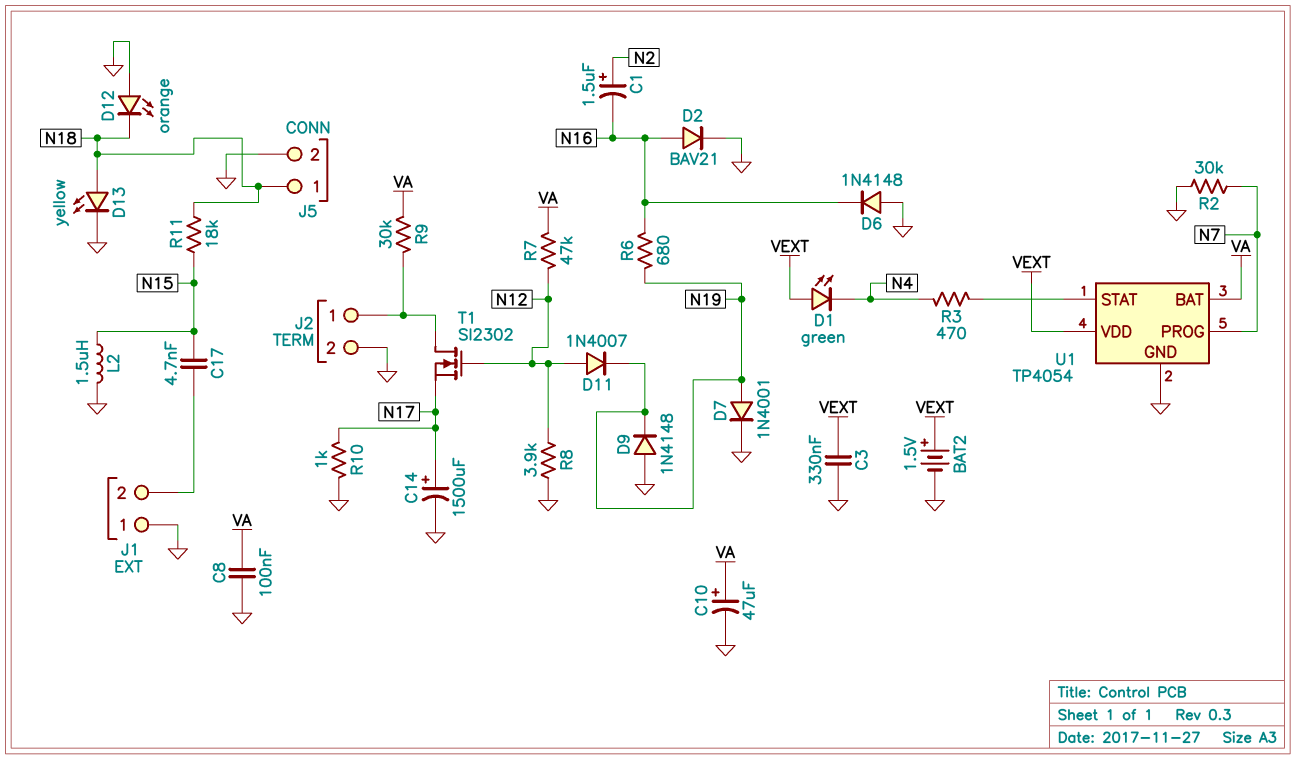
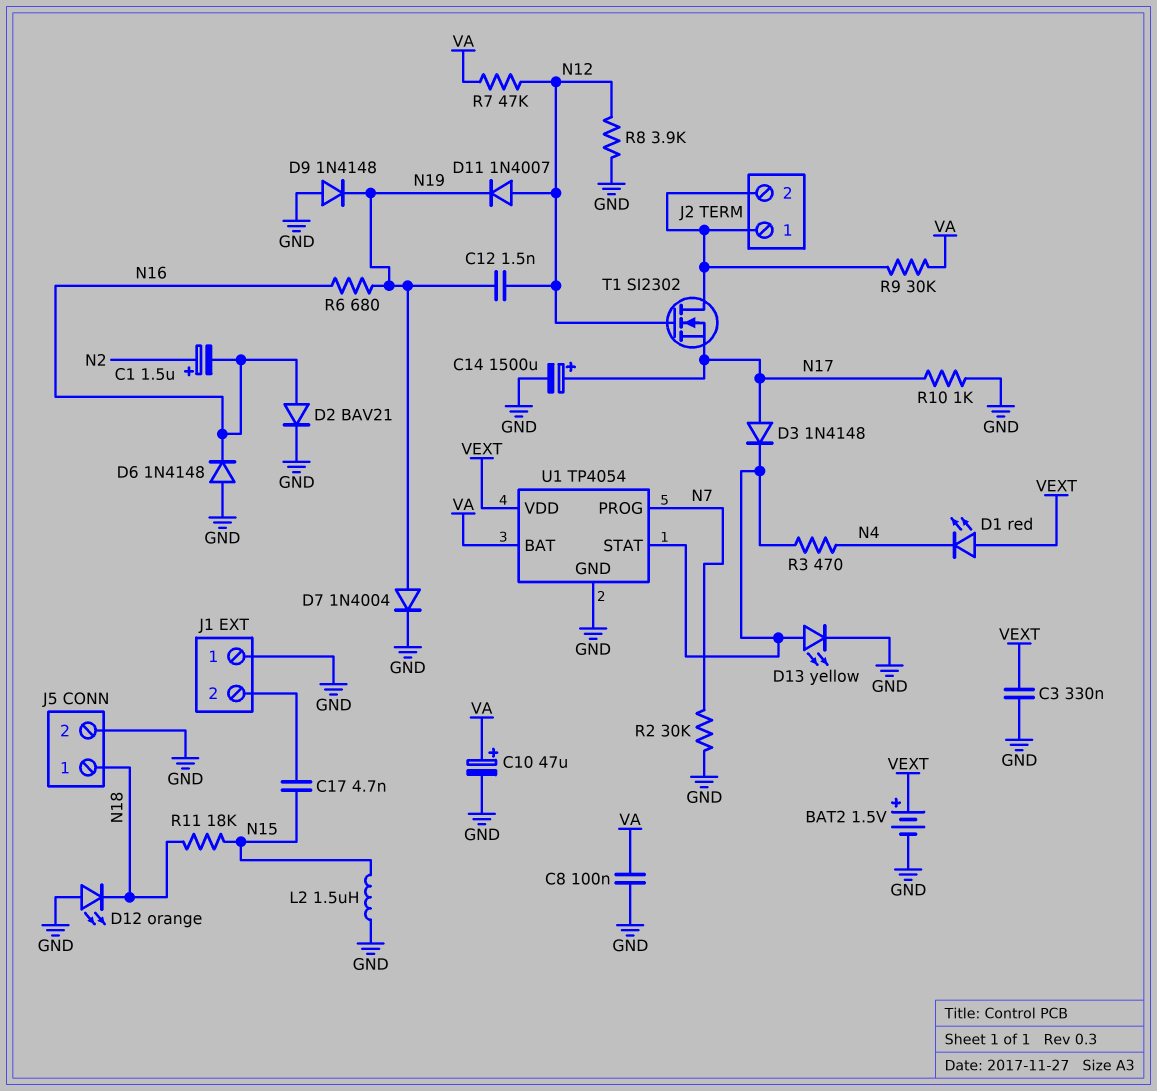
C12: none -> 1.5nF (N12, N19)
D1: LED green (A VEXT, K N4) -> LED red (A VEXT, K N4)
D3: none -> diode 1N4148 (A N17, K U1/STAT)
D7: diode 1N4001 (A N19, K GND) -> diode 1N4004 (A N19, K GND)
D13: LED yellow (A N18, K GND) -> LED yellow (A U1/STAT, K GND)
J2 pin 2: GND -> J2/1

